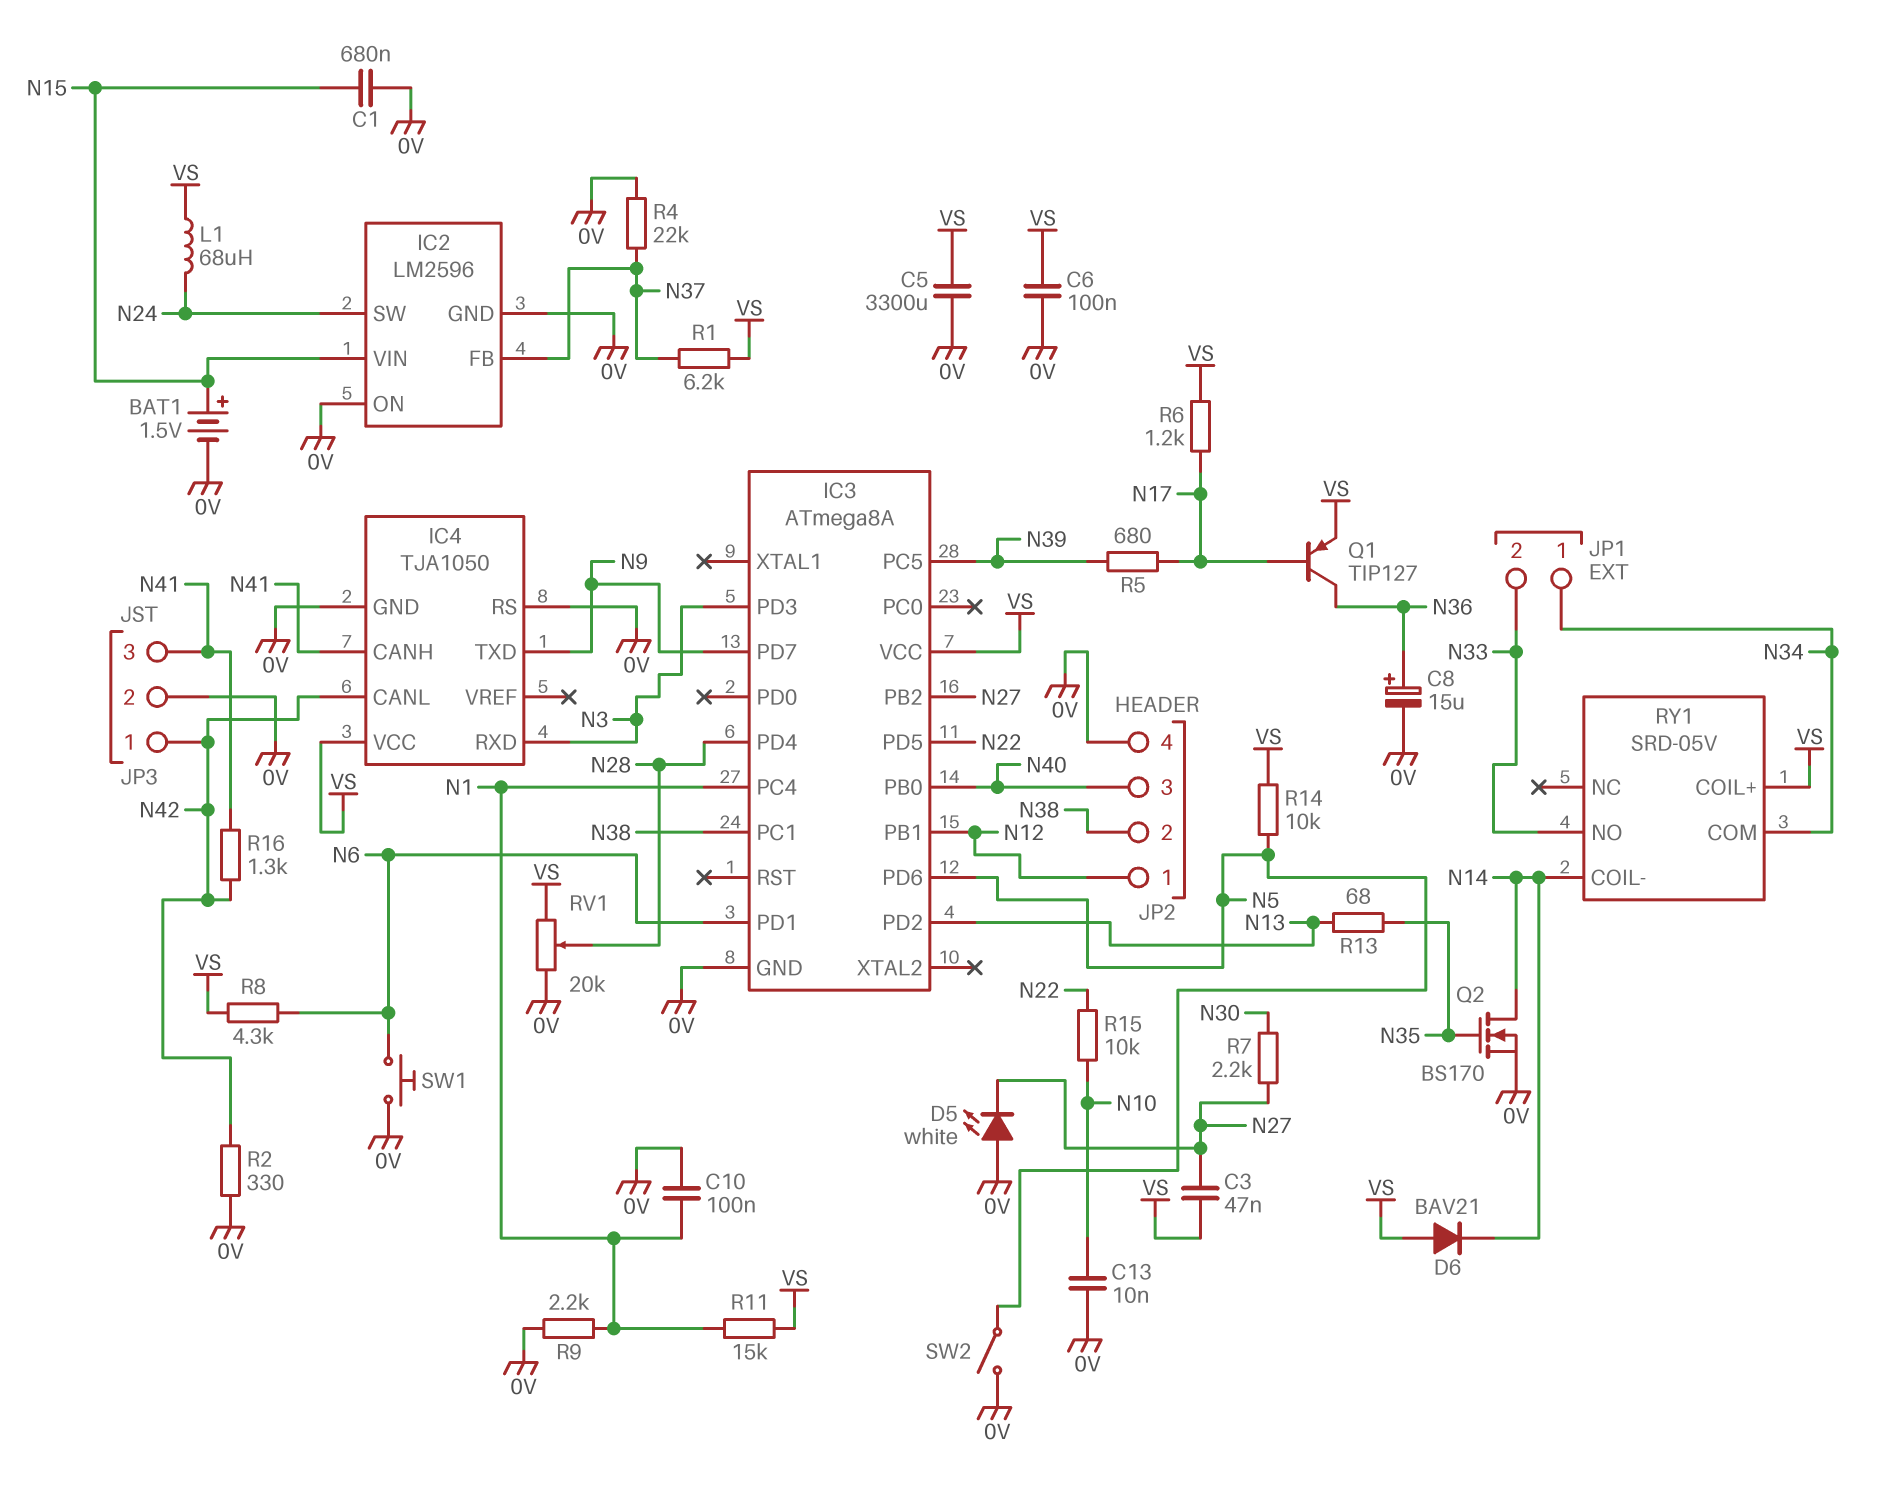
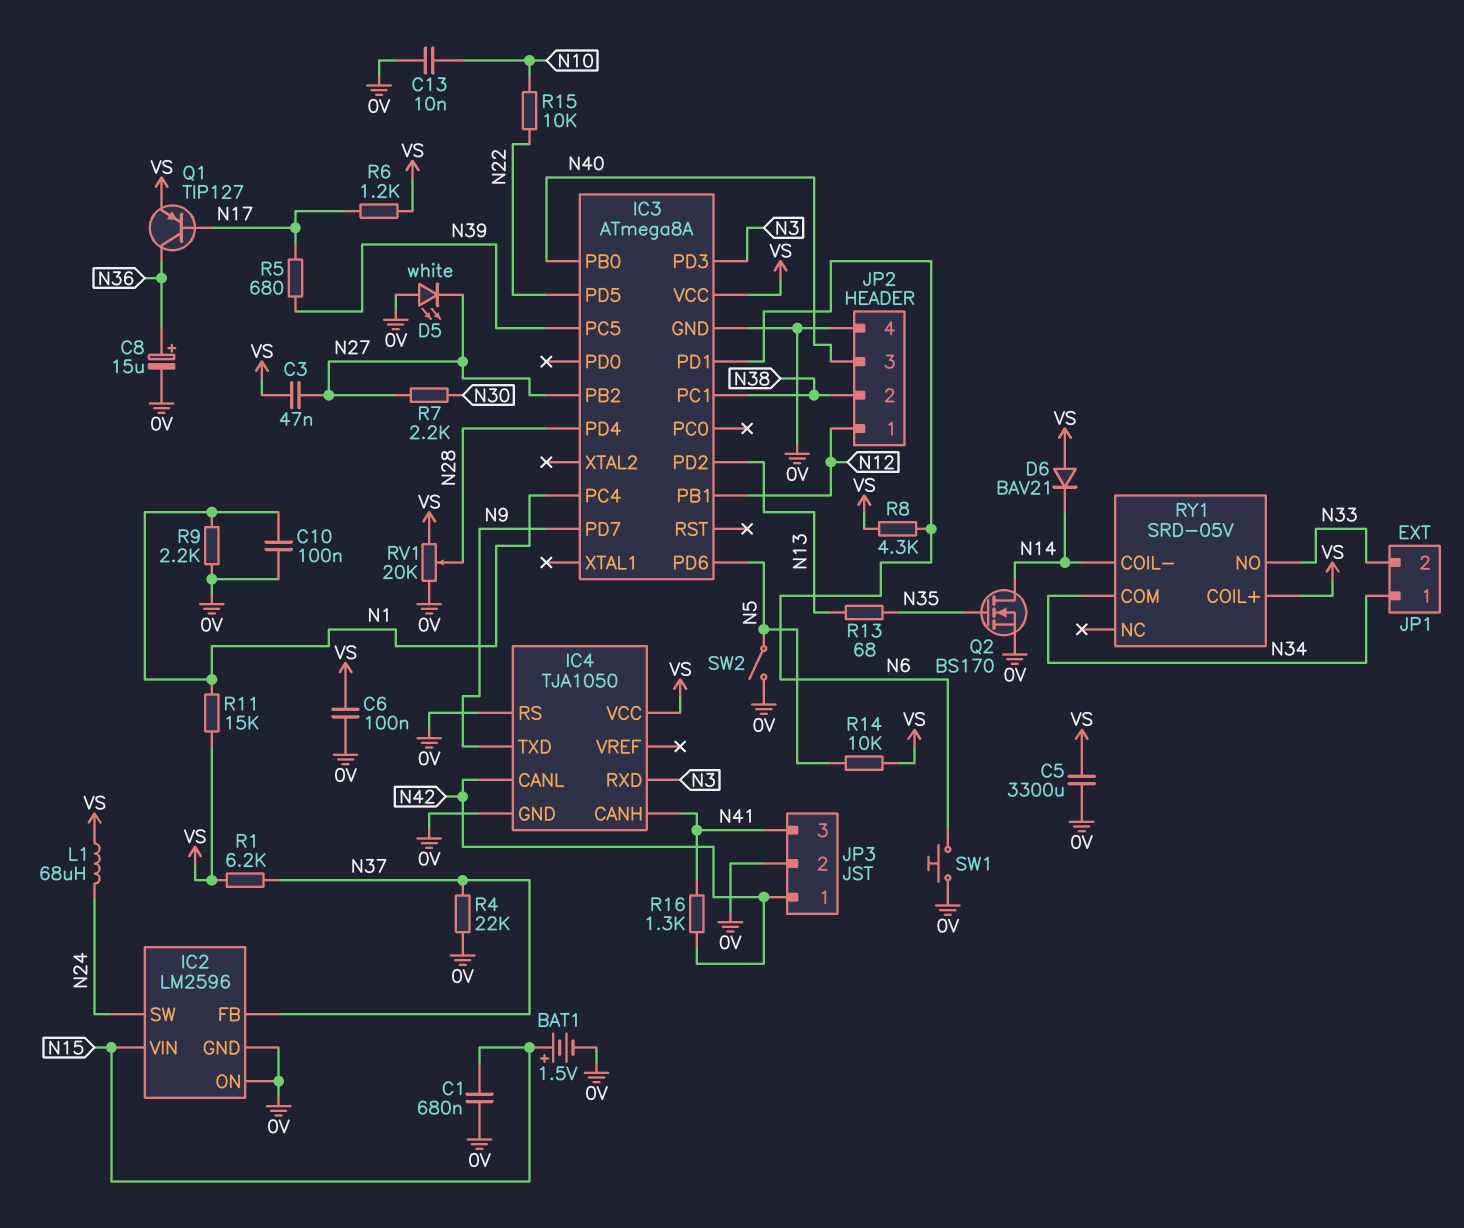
R2: 330 (0V, N42) -> none

